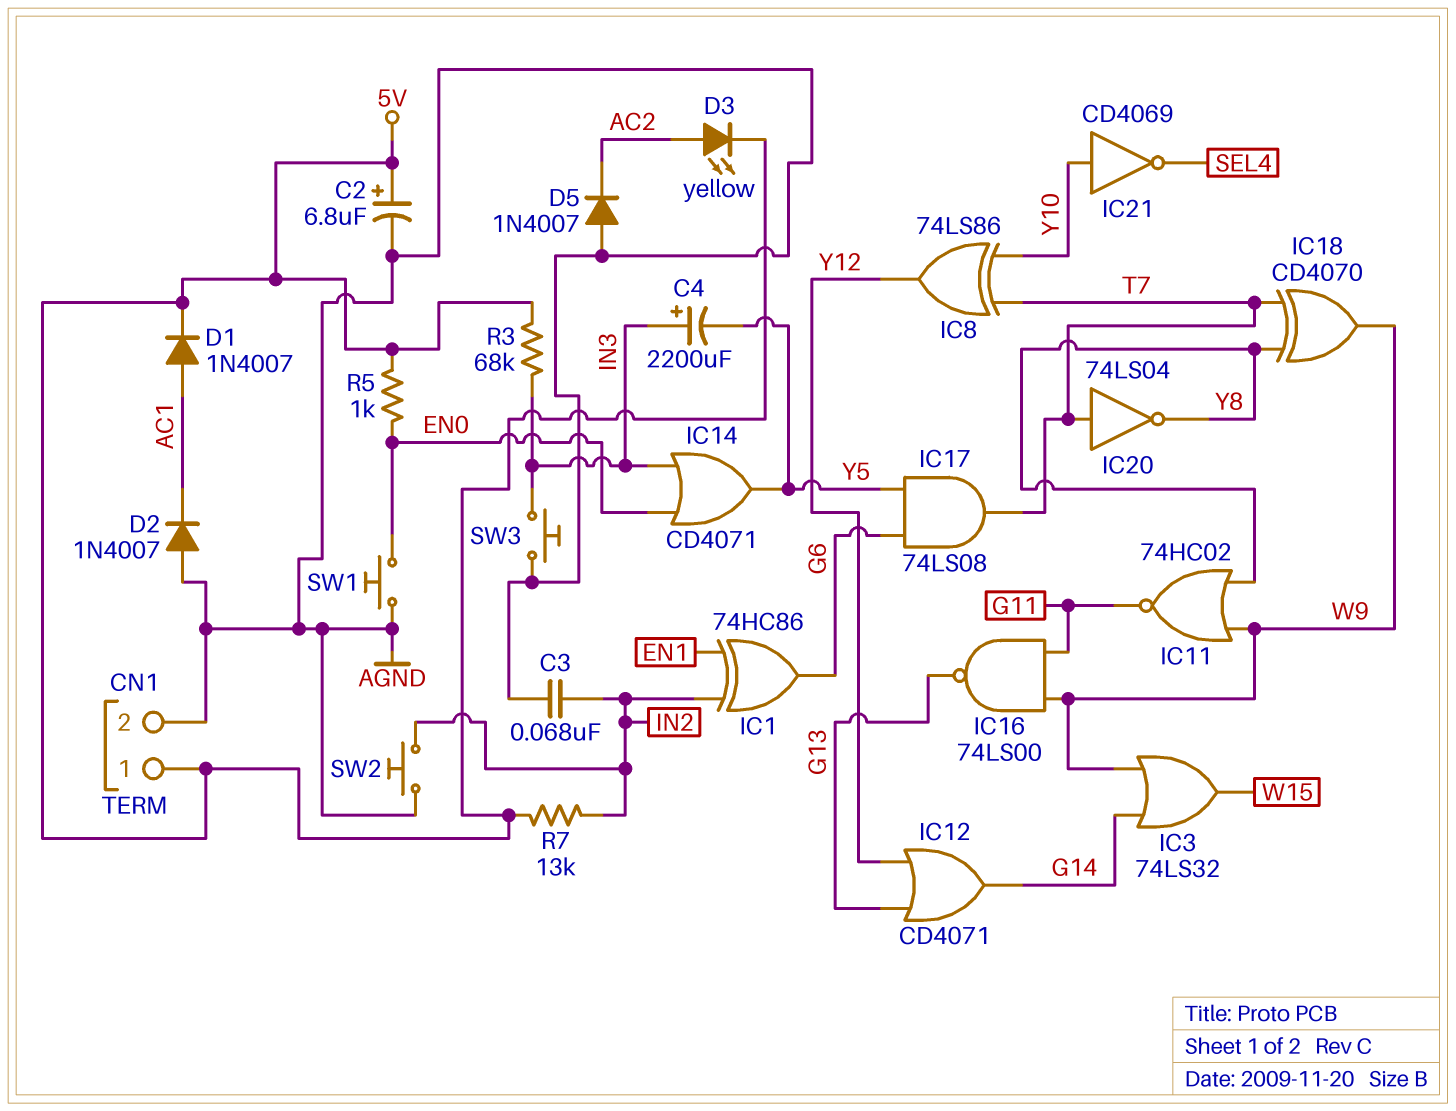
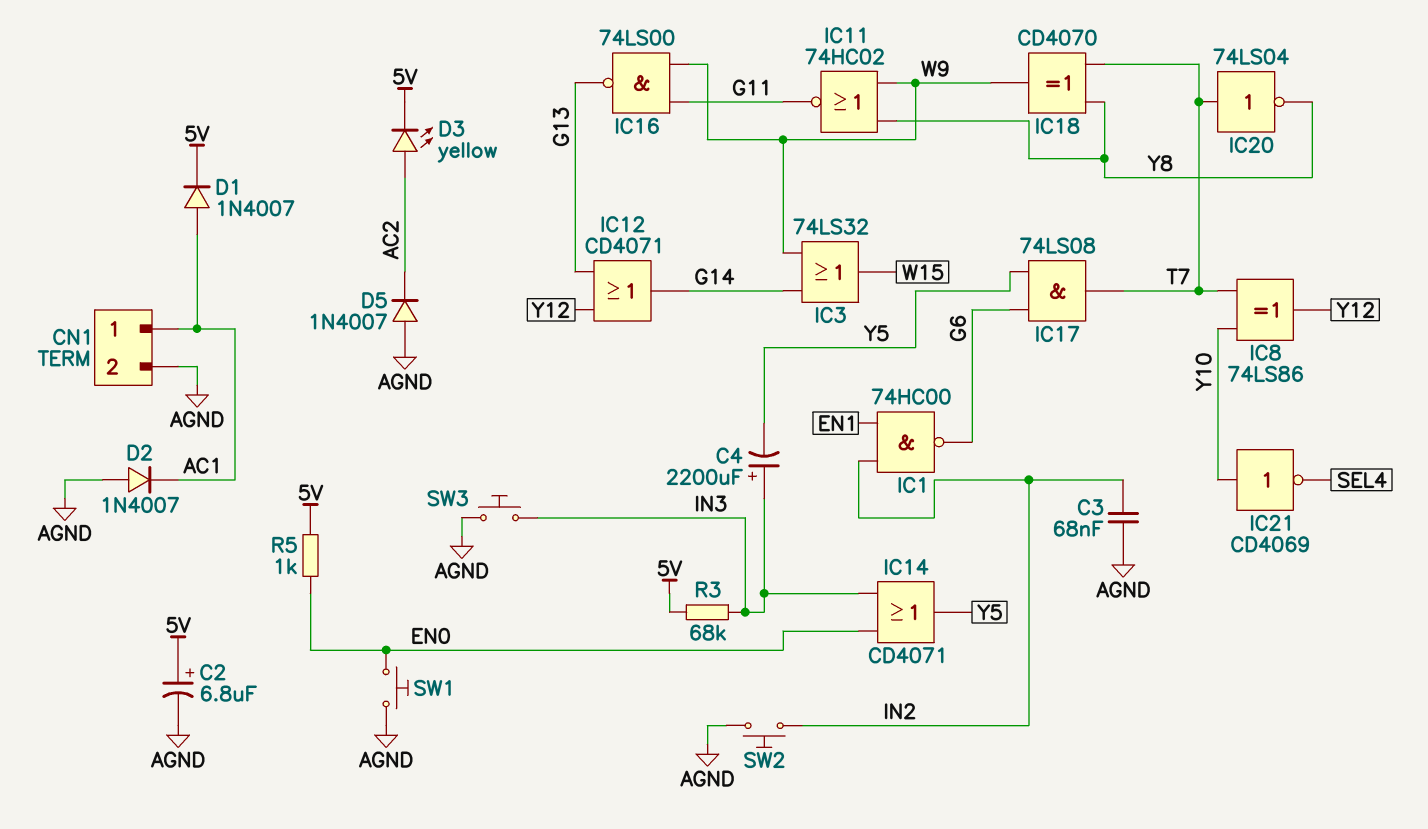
CN1 pin 1: 5V -> AC1
IC1: XOR 74HC86 (in EN1, in IN2, out G6) -> NAND 74HC00 (in EN1, in IN2, out G6)
R7: 13k (5V, IN2) -> none

